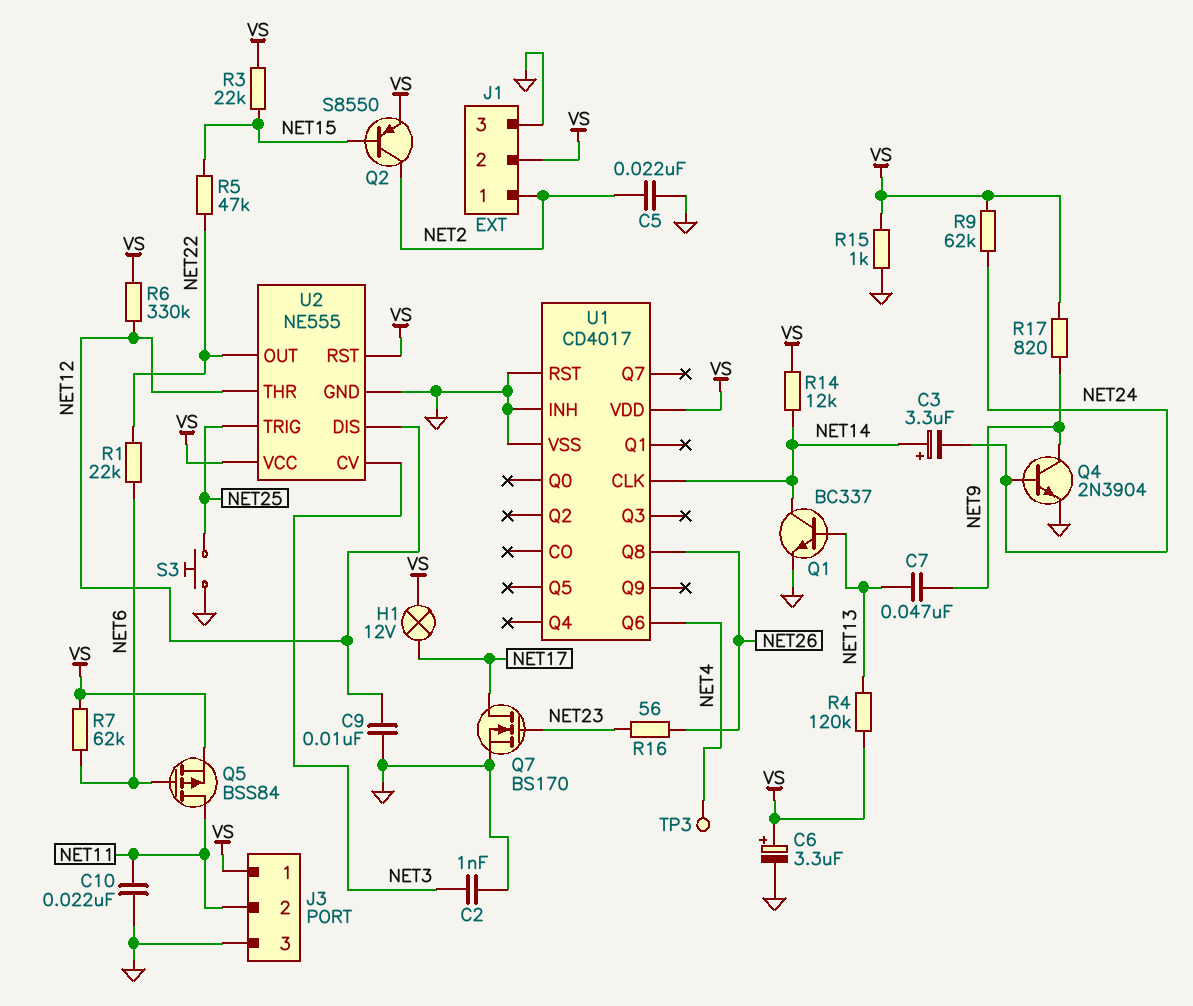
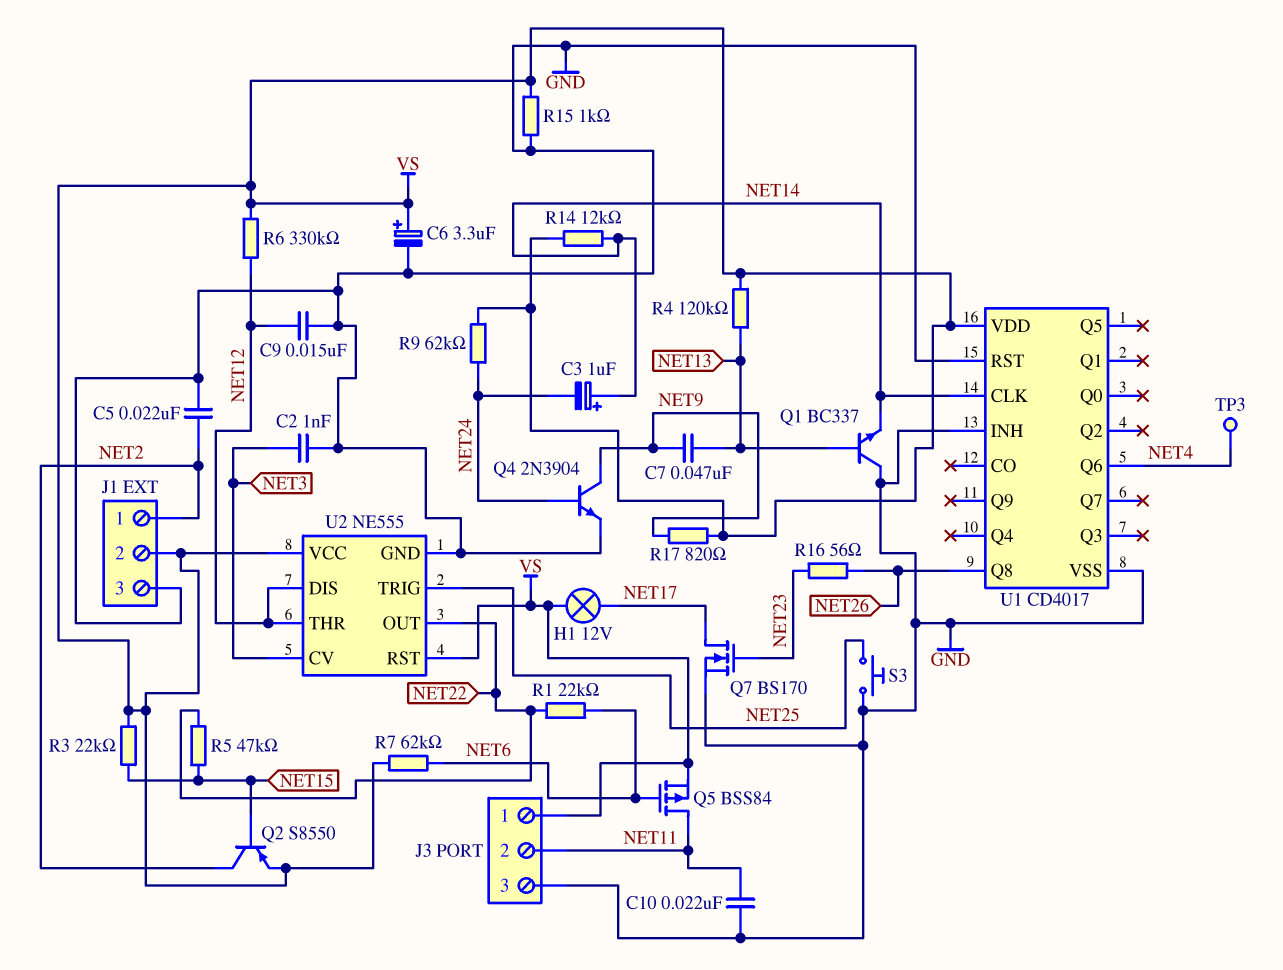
C3: 3.3uF (plus NET14, minus NET24) -> 1uF (plus NET14, minus NET24)
C9: 10nF (GND, NET12) -> 15nF (GND, NET12)
Q1: NPN BC337 (B NET13, C NET14, E GND) -> NPN BC337 (B NET13, C GND, E NET14)

